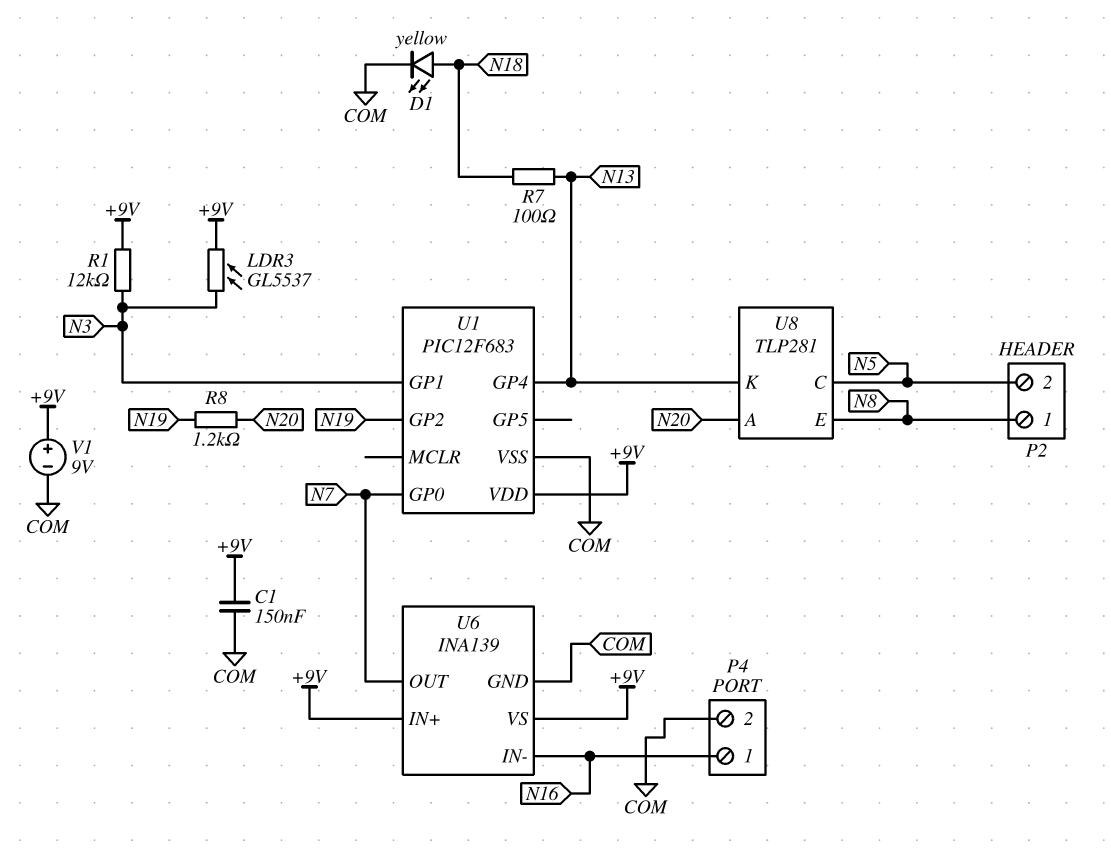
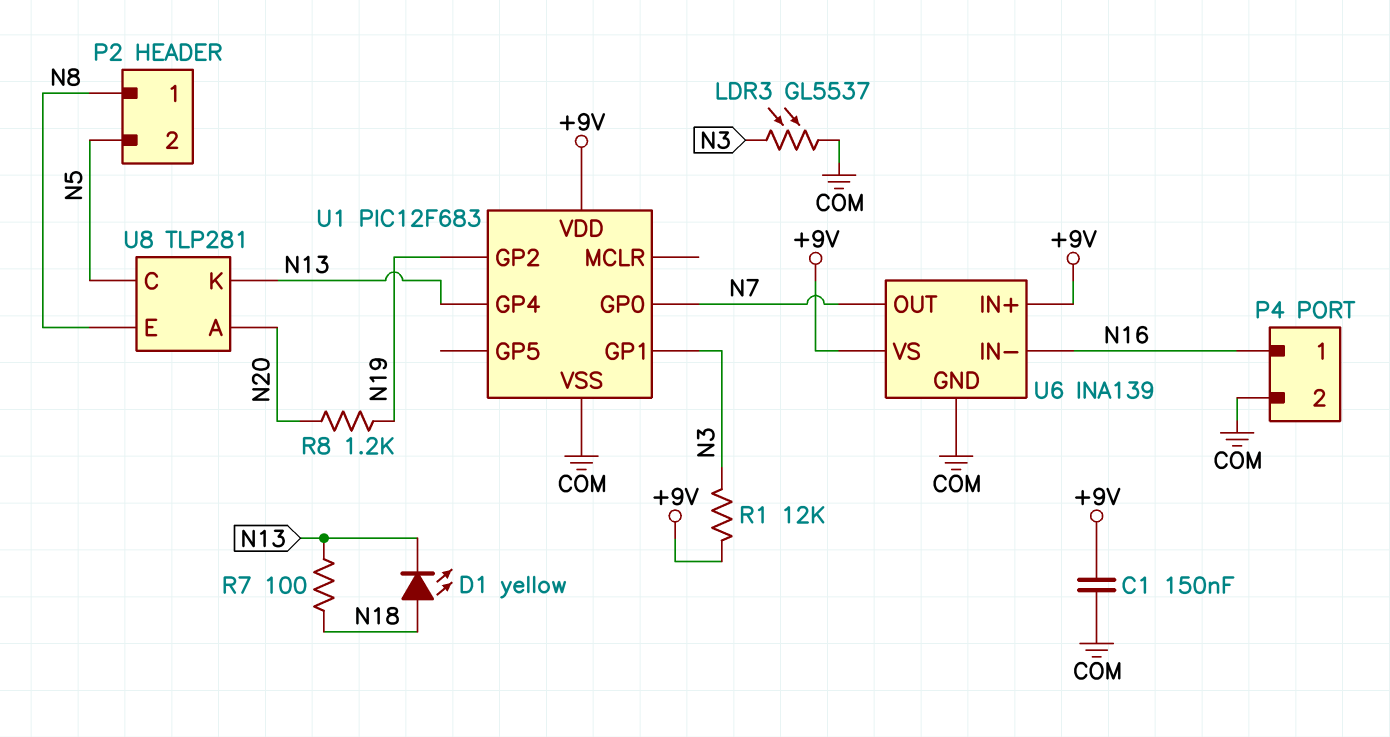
D1: LED yellow (A N18, K COM) -> LED yellow (A N18, K N13)
LDR3: GL5537 (+9V, N3) -> GL5537 (COM, N3)
V1: 9V (plus +9V, minus COM) -> none

